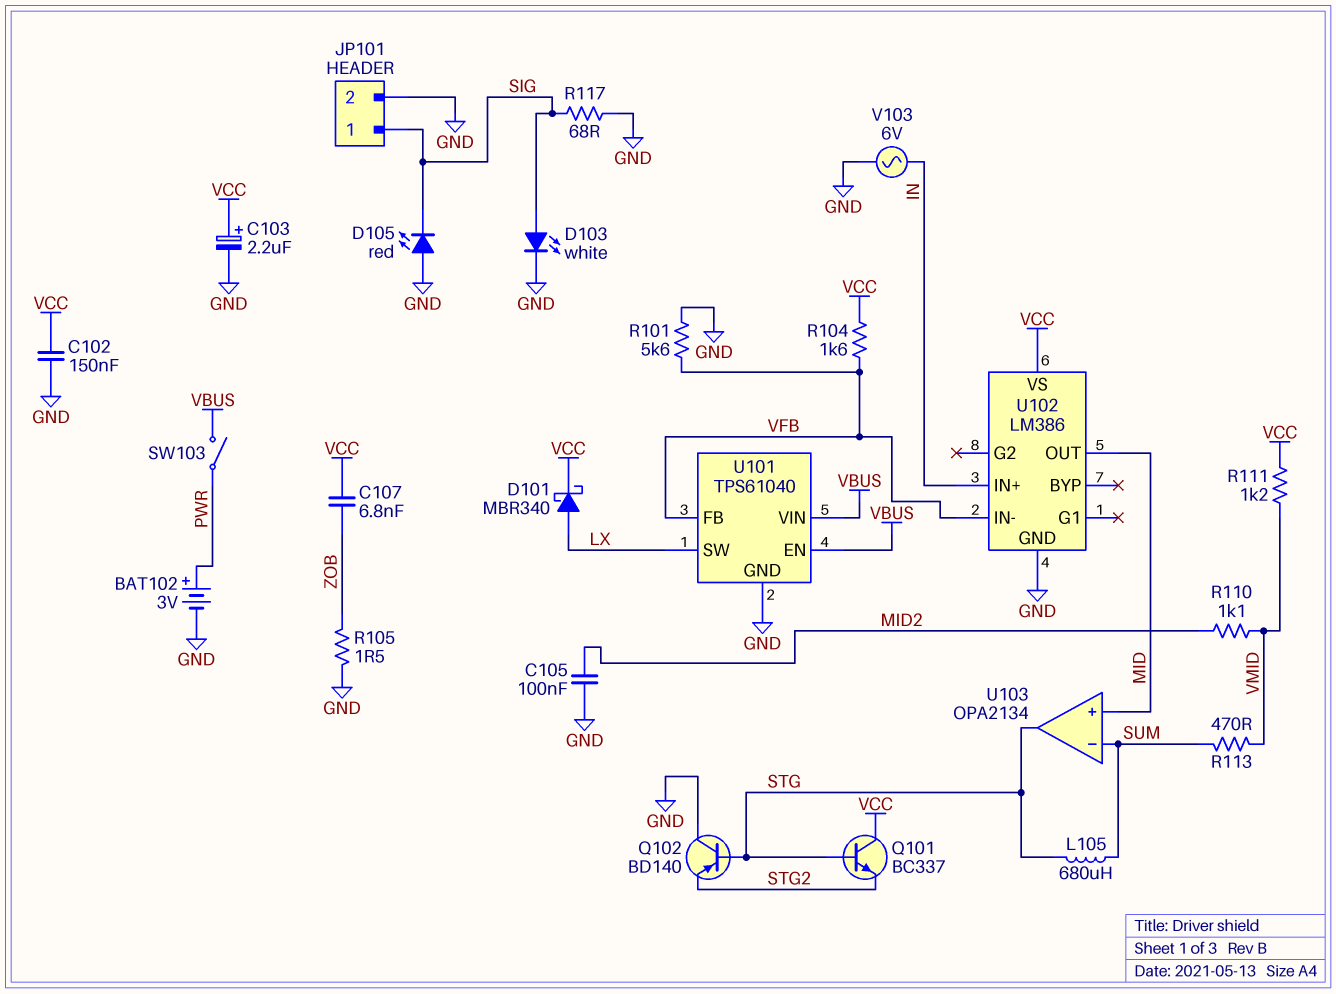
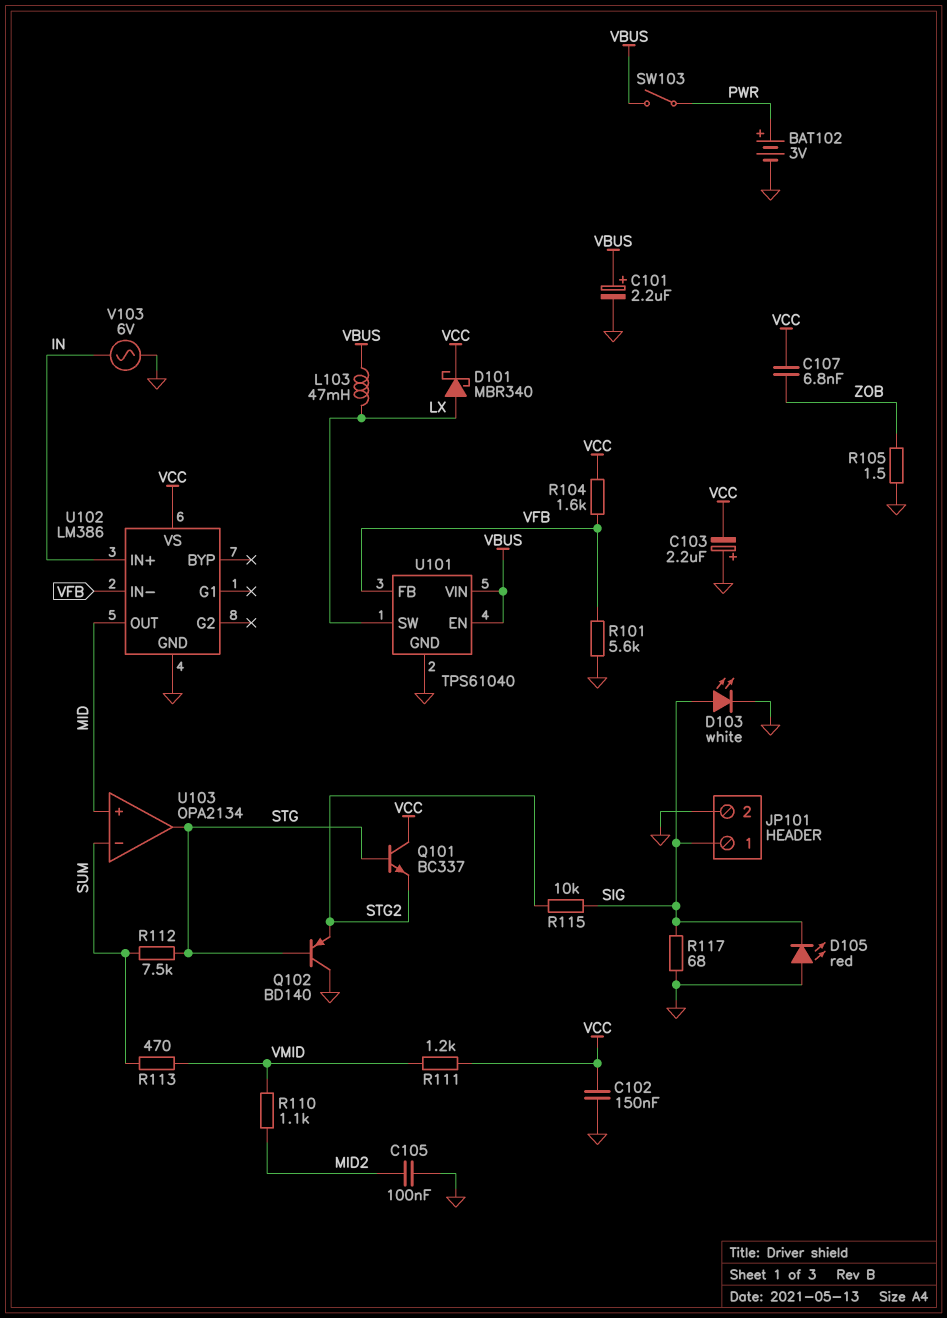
C101: none -> 2.2uF (plus VBUS, minus GND)
C103: 2.2uF (plus VCC, minus GND) -> 2.2uF (plus GND, minus VCC)
L103: none -> 47mH (LX, VBUS)
L105: 680uH (STG, SUM) -> none
R112: none -> 7.5k (STG, SUM)
R115: none -> 10k (SIG, STG2)

